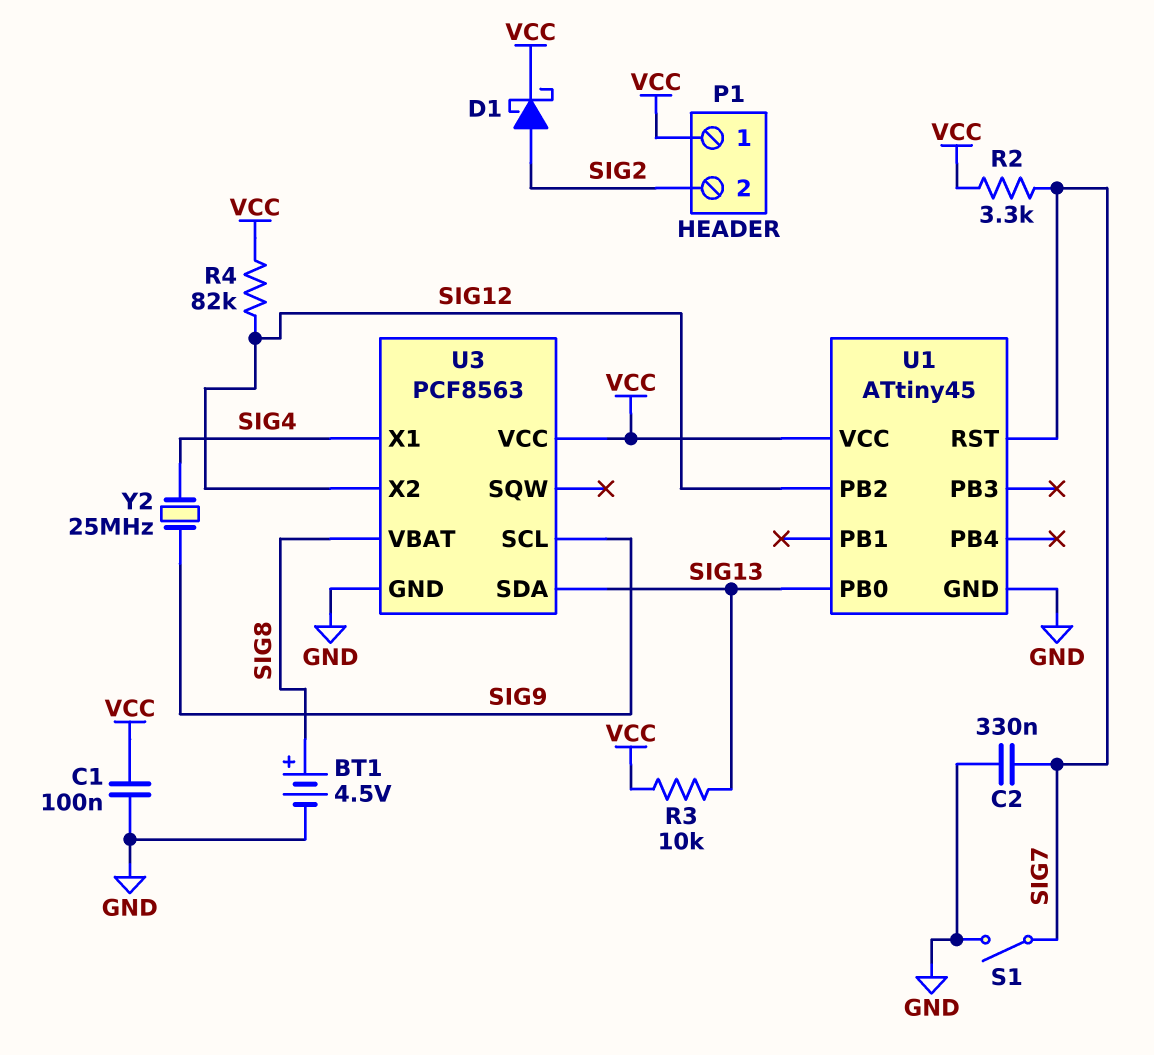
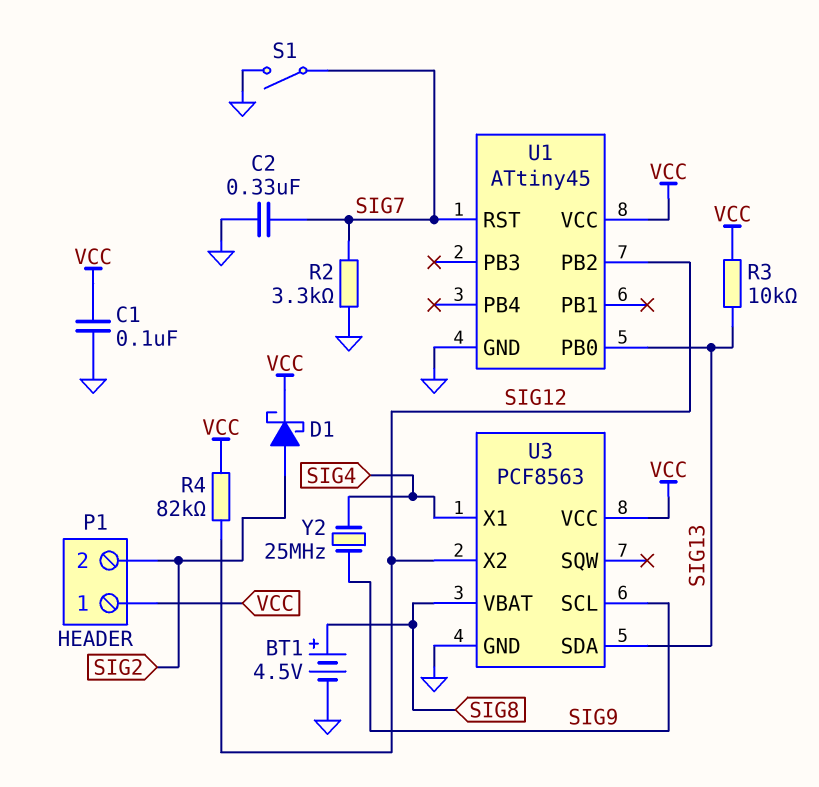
R2: 3.3k (SIG7, VCC) -> 3.3k (GND, SIG7)

